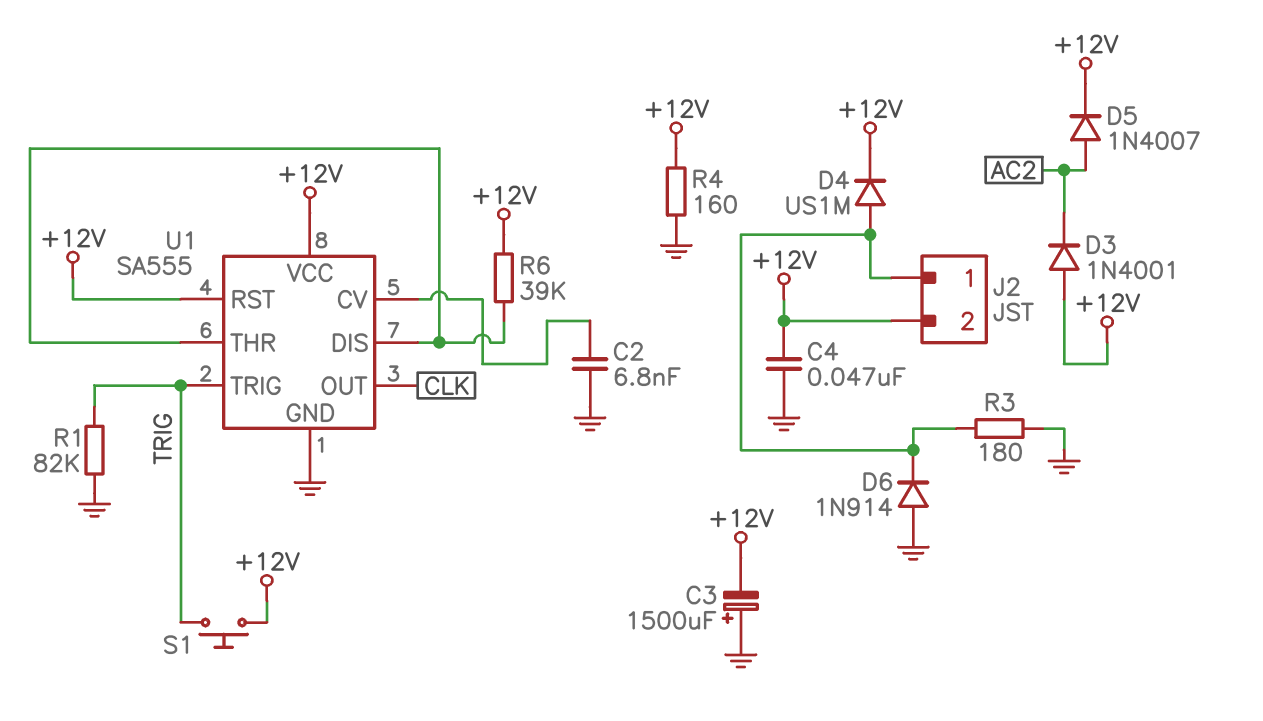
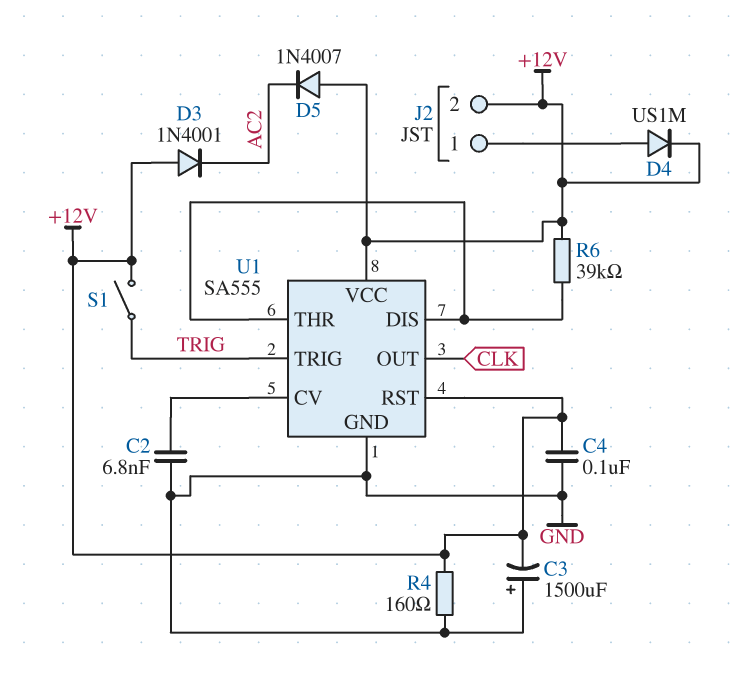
C4: 47nF (+12V, GND) -> 100nF (+12V, GND)
D5: diode 1N4007 (A AC2, K +12V) -> diode 1N4007 (A +12V, K AC2)
D6: diode 1N914 (A GND, K J2/1) -> none
R1: 82k (GND, TRIG) -> none
R3: 180 (GND, J2/1) -> none
S1: button (+12V, TRIG) -> switch (+12V, TRIG)

